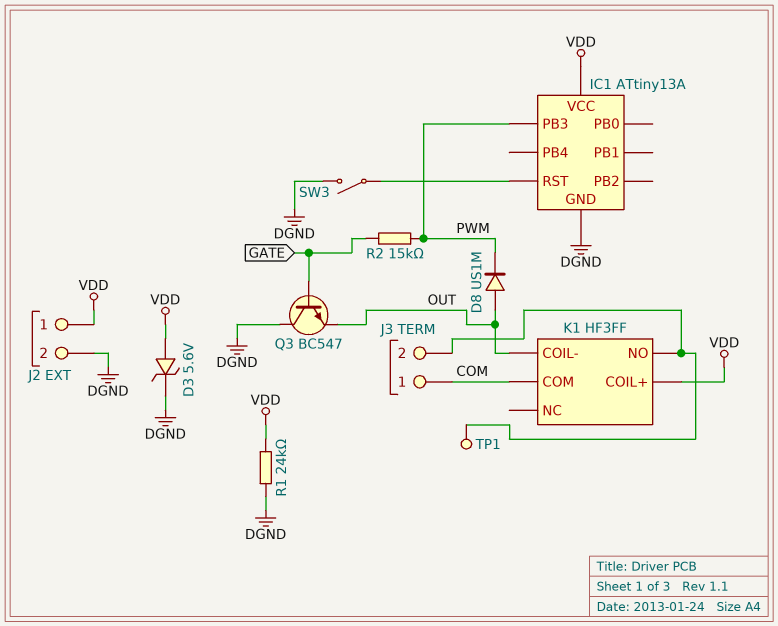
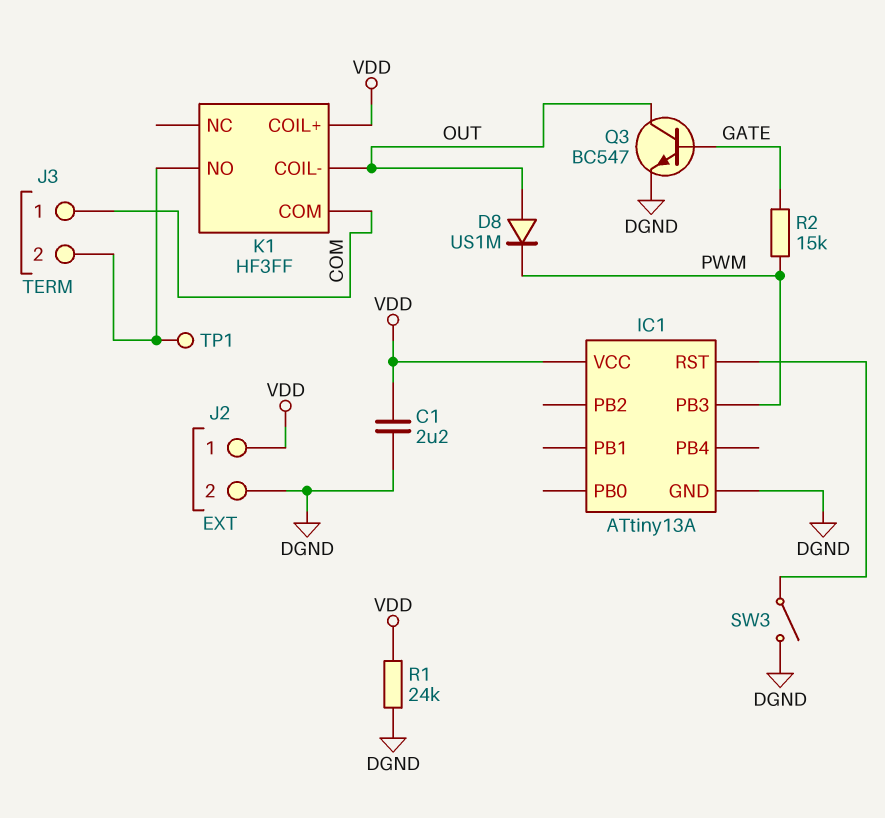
C1: none -> 2.2uF (DGND, VDD)
D3: zener 5.6V (A VDD, K DGND) -> none
Q3: NPN BC547 (B GATE, C DGND, E OUT) -> NPN BC547 (B GATE, C OUT, E DGND)

